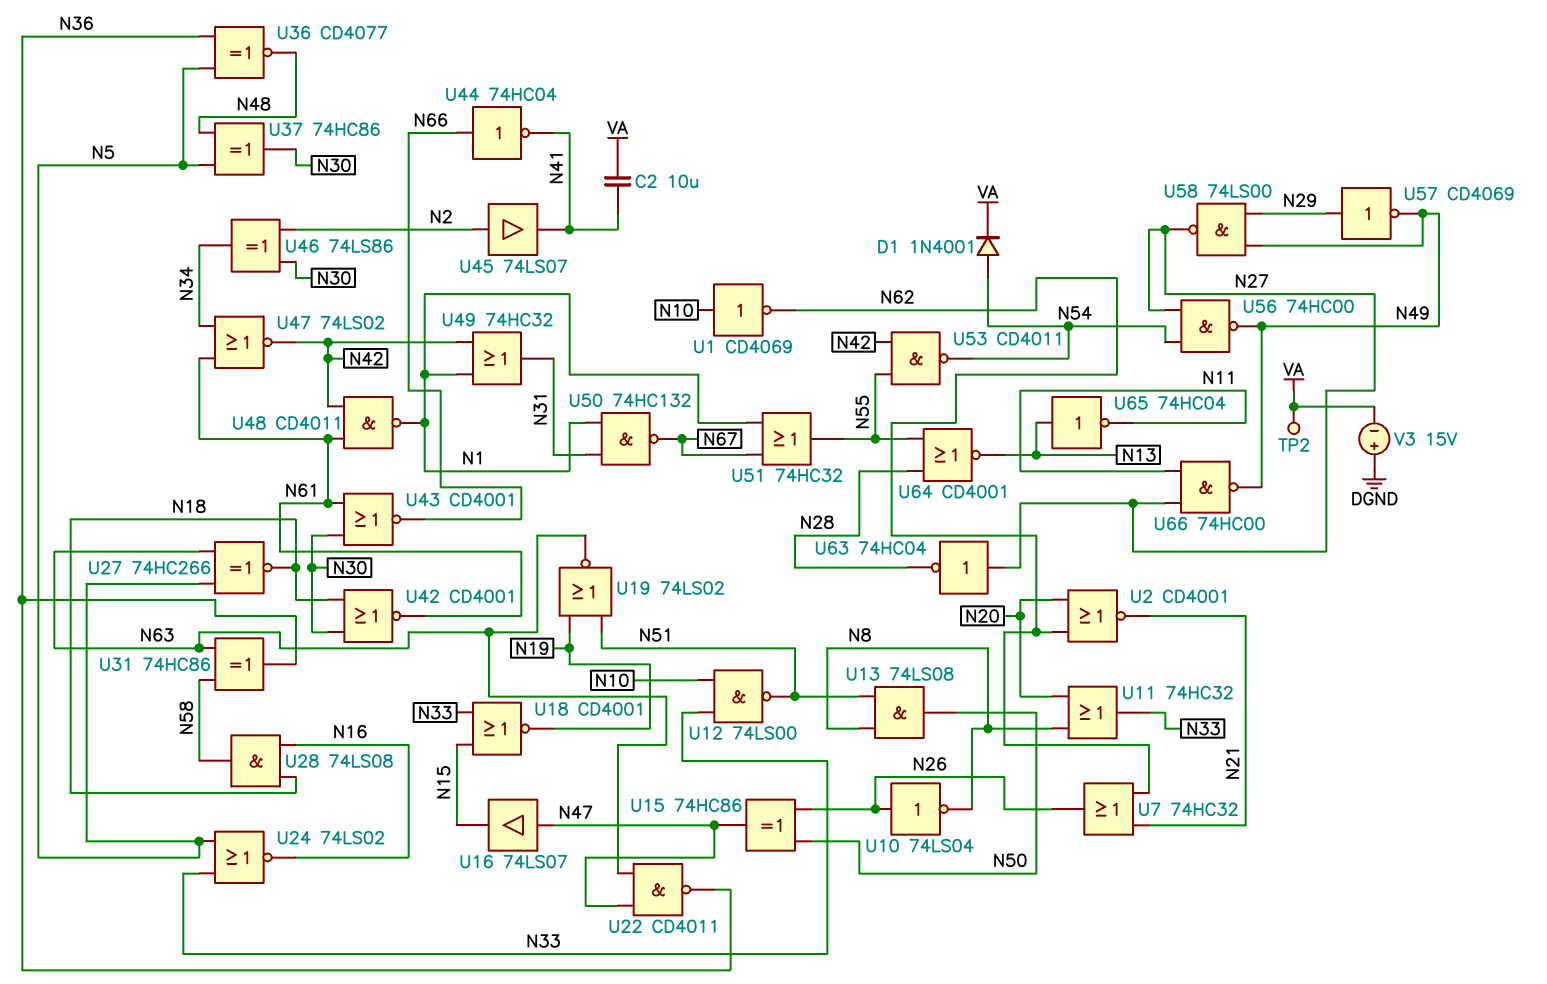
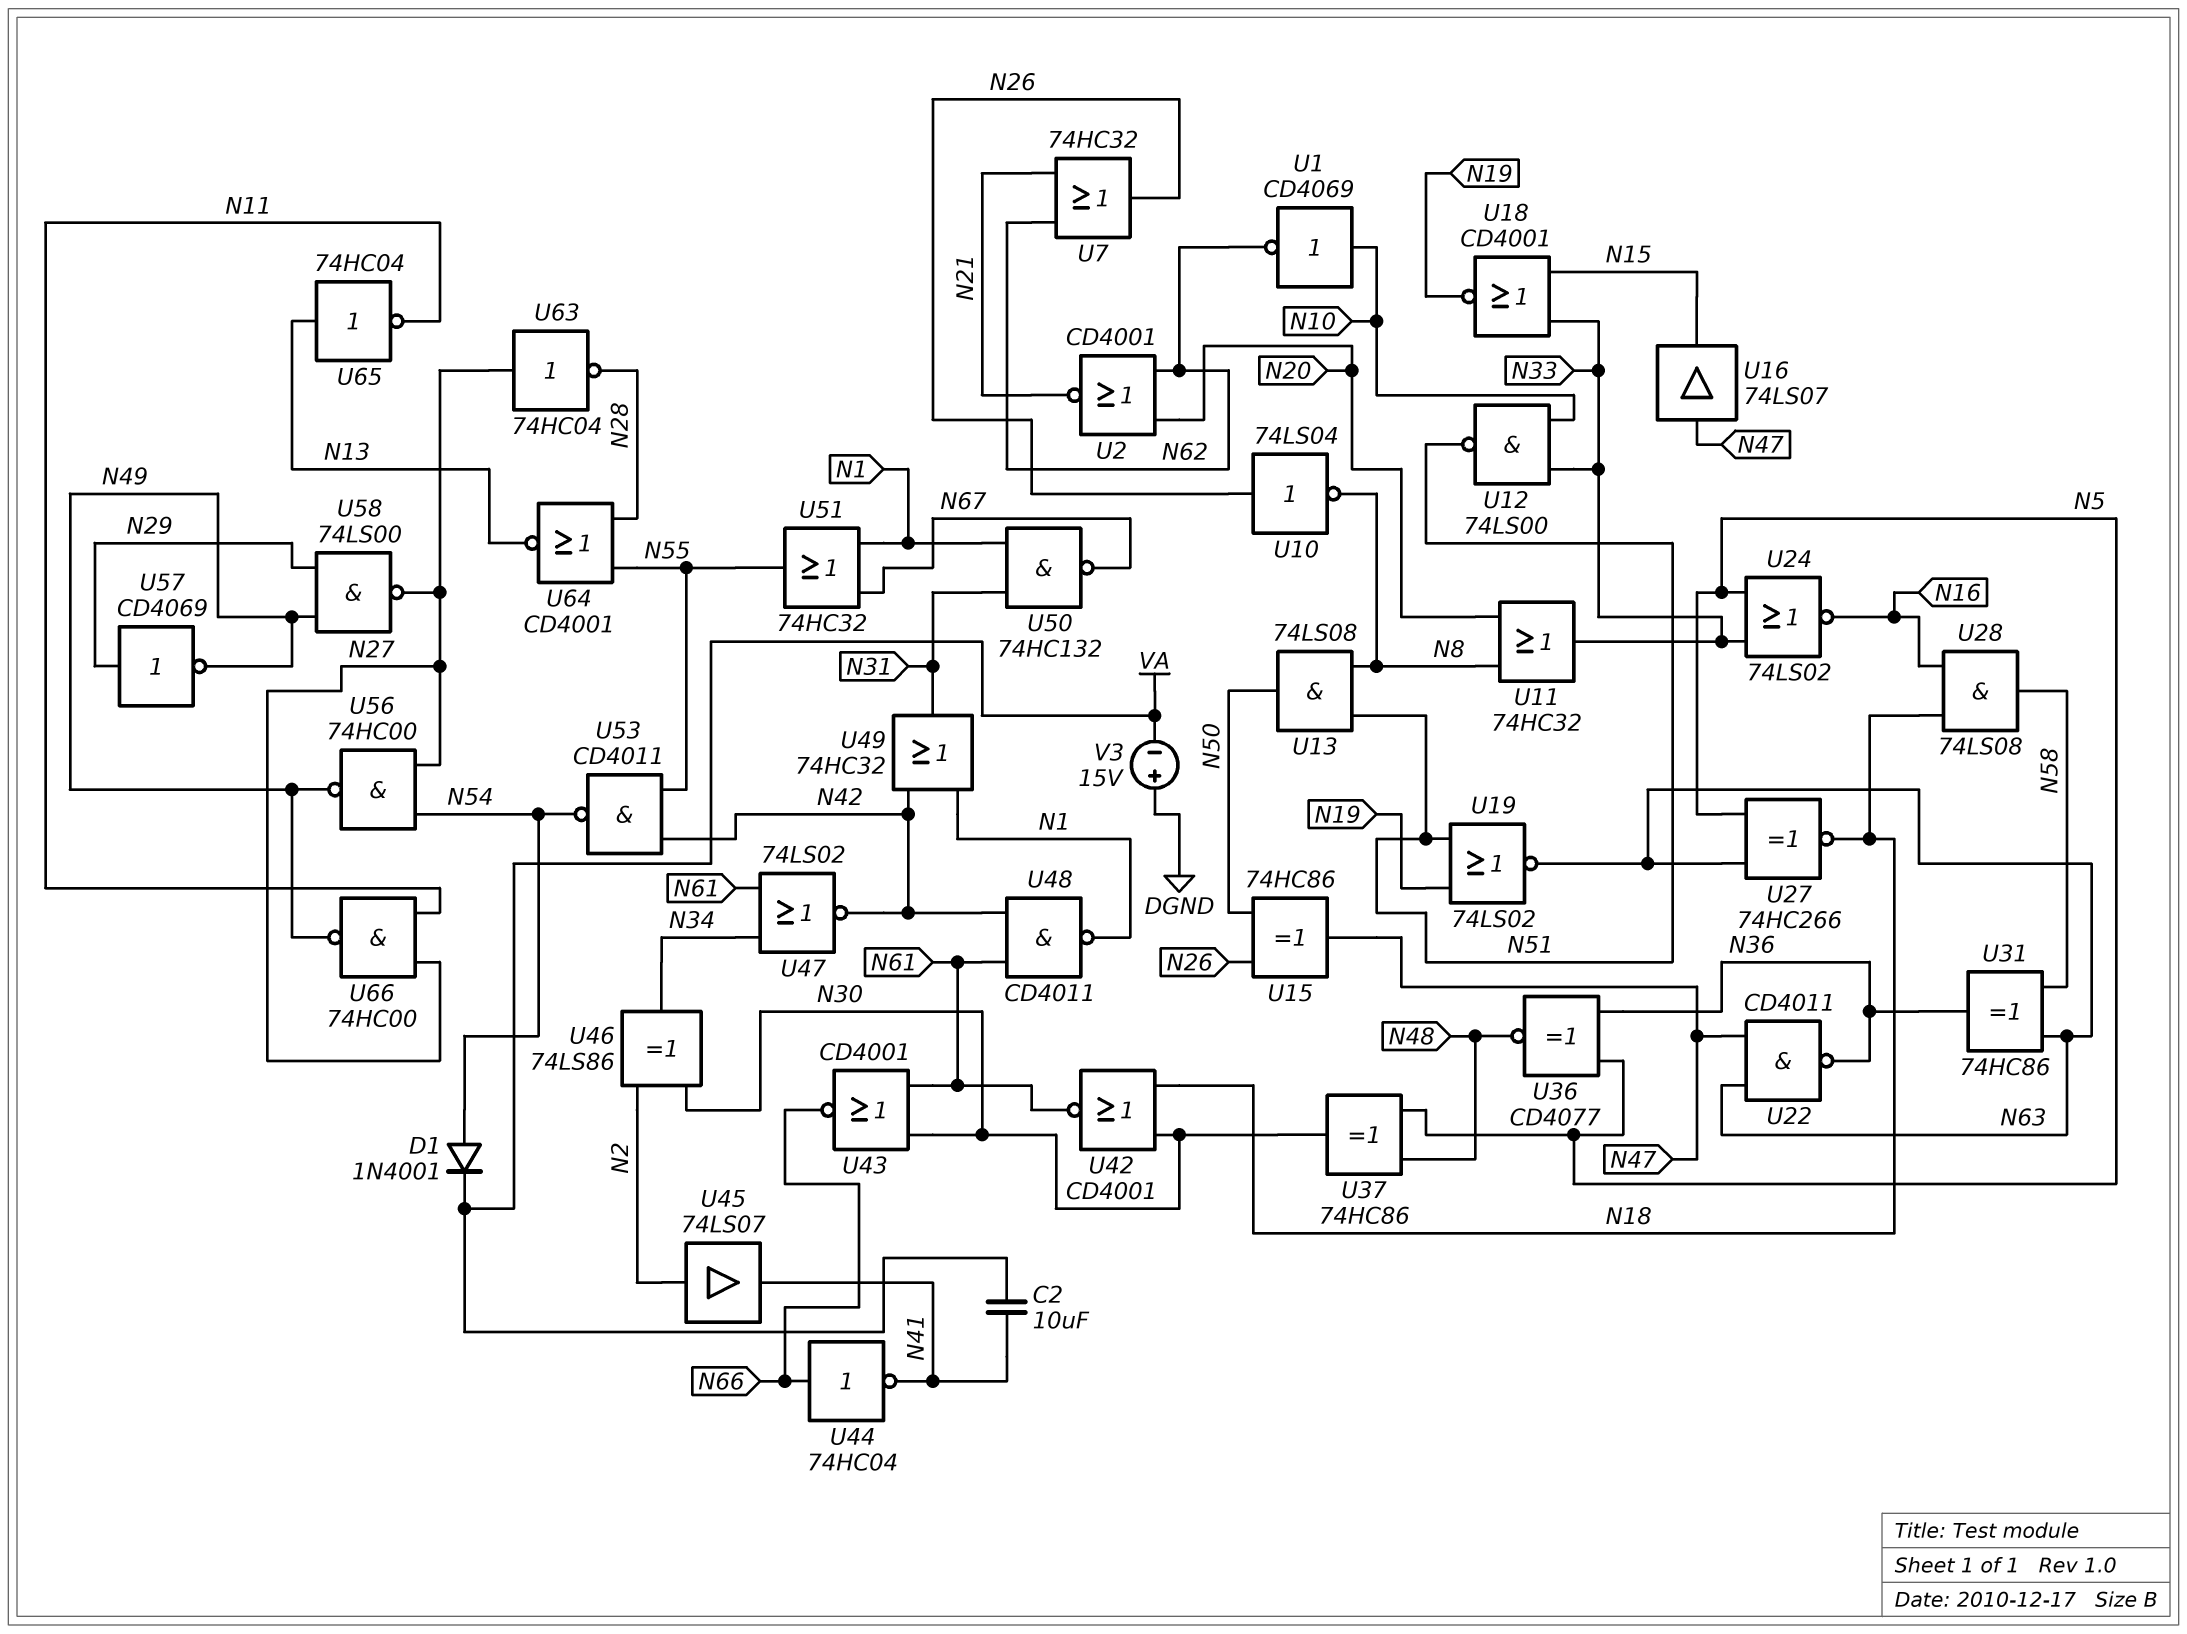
TP2: test point (VA) -> none

